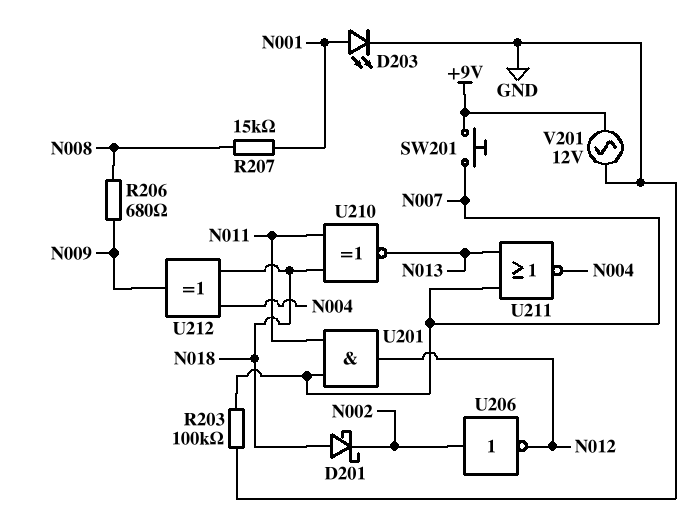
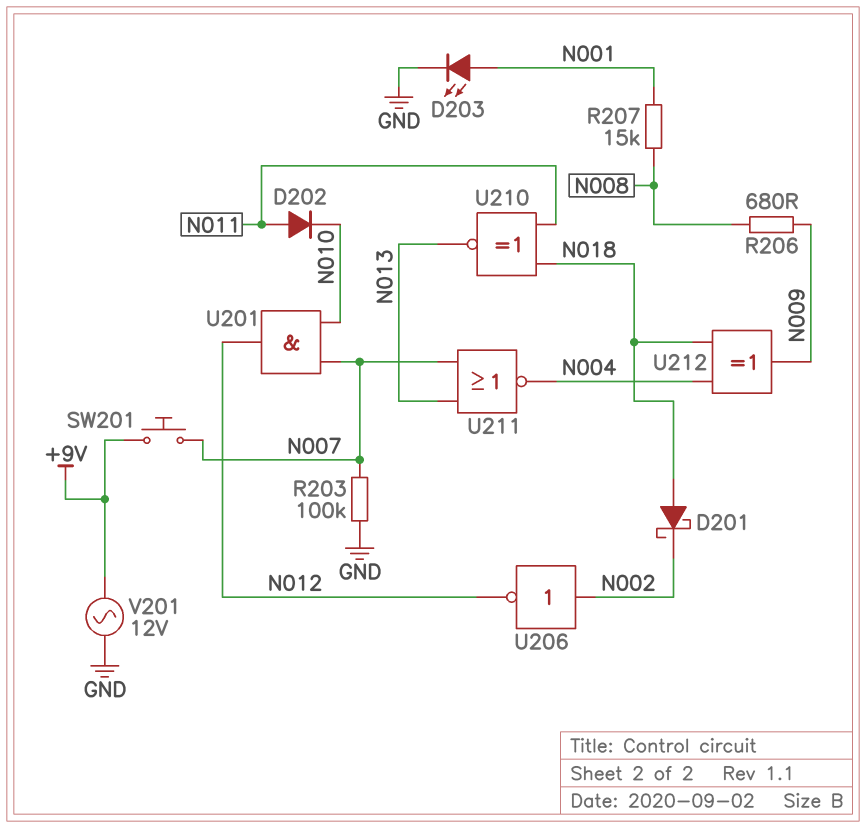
D202: none -> diode (A N011, K N010)
U201: AND (in N007, in N011, out N012) -> AND (in N007, in N010, out N012)

